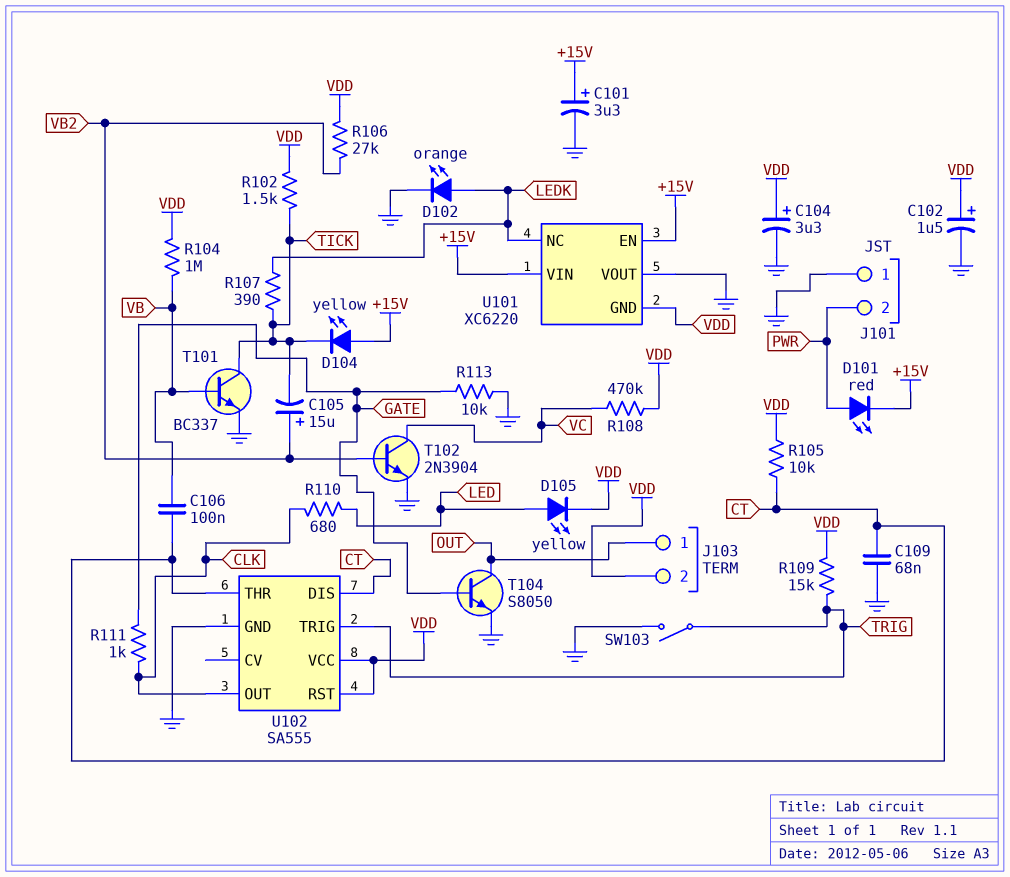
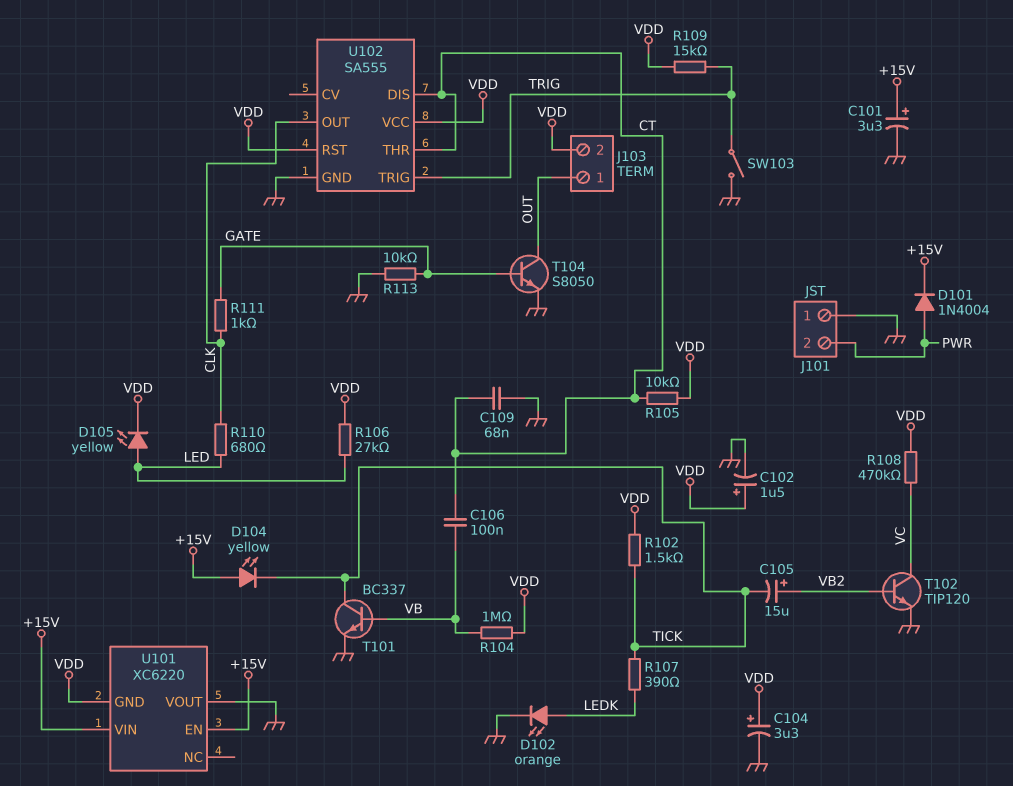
D101: LED red (A PWR, K +15V) -> diode 1N4004 (A PWR, K +15V)
R106: 27k (VB2, VDD) -> 27k (LED, VDD)
T102: NPN 2N3904 (B VB2, C VC, E GND) -> NPN TIP120 (B VB2, C VC, E GND)
U101 pin NC: LEDK -> none

